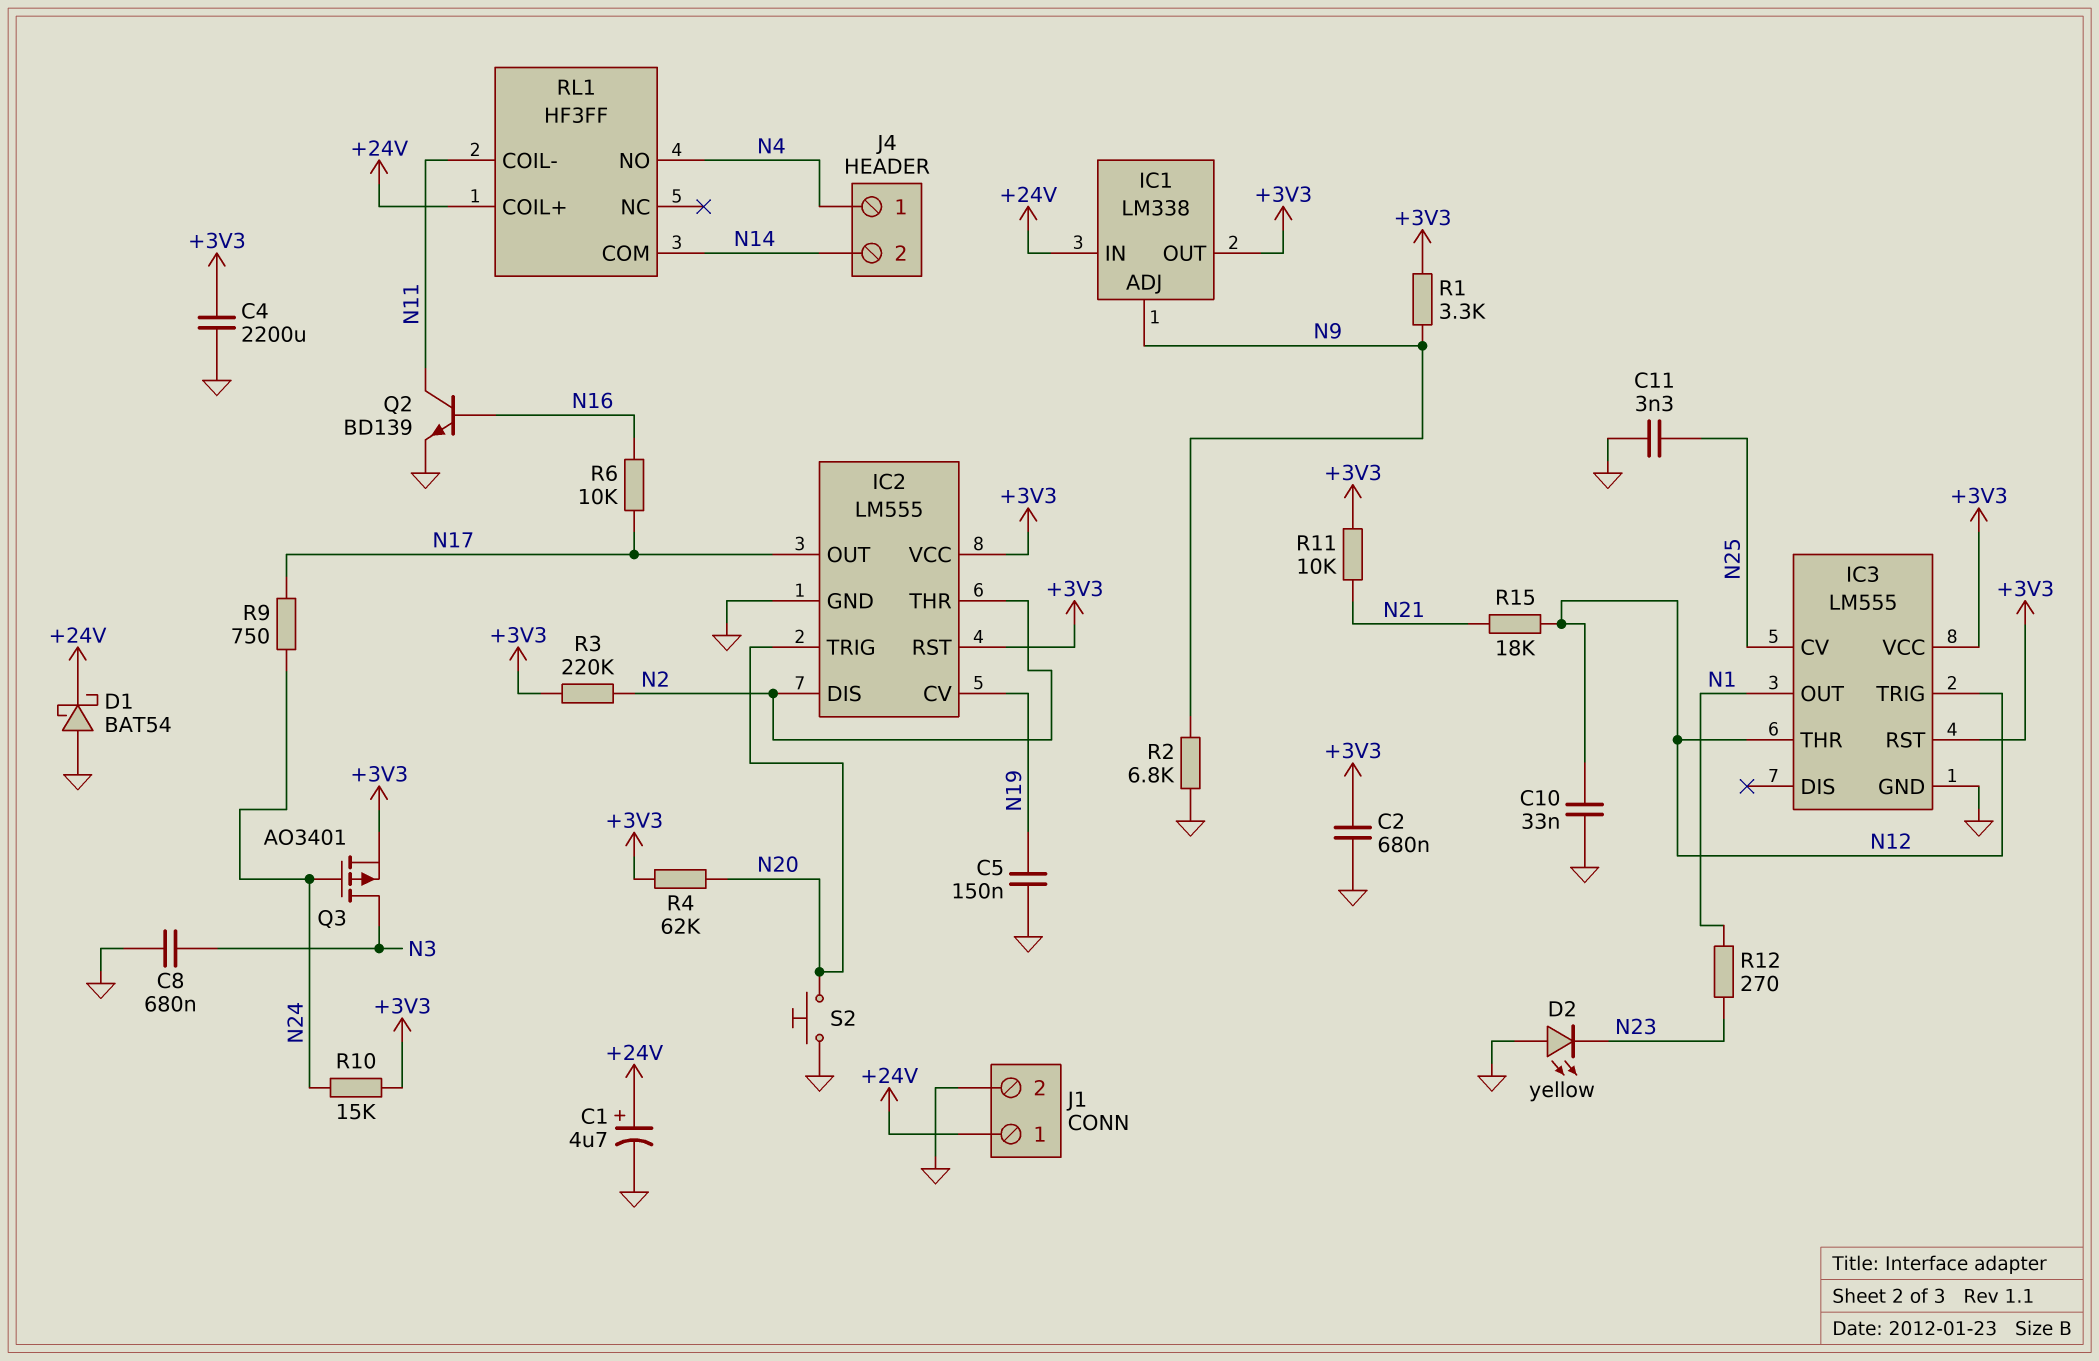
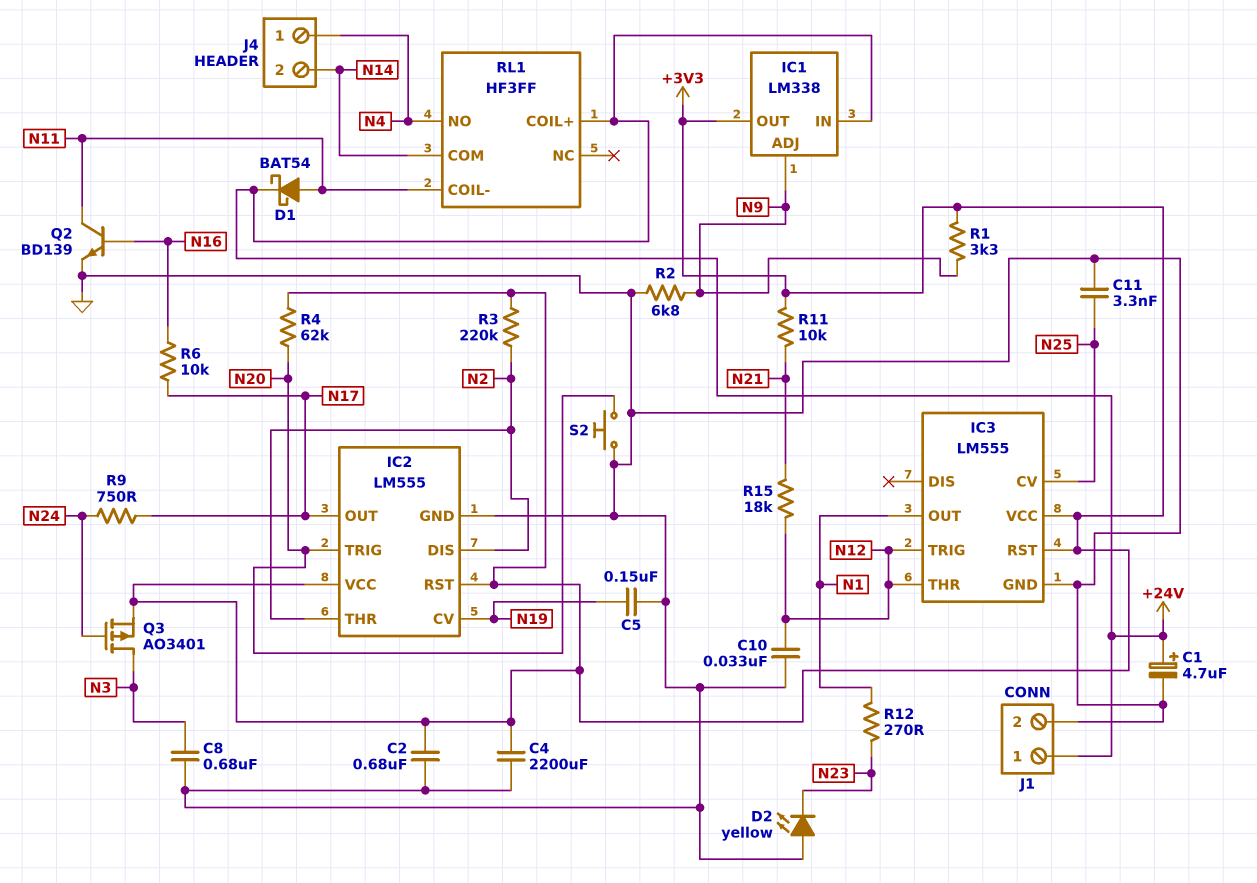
D1: schottky BAT54 (A GND, K +24V) -> schottky BAT54 (A N11, K +24V)
R10: 15k (+3V3, N24) -> none

